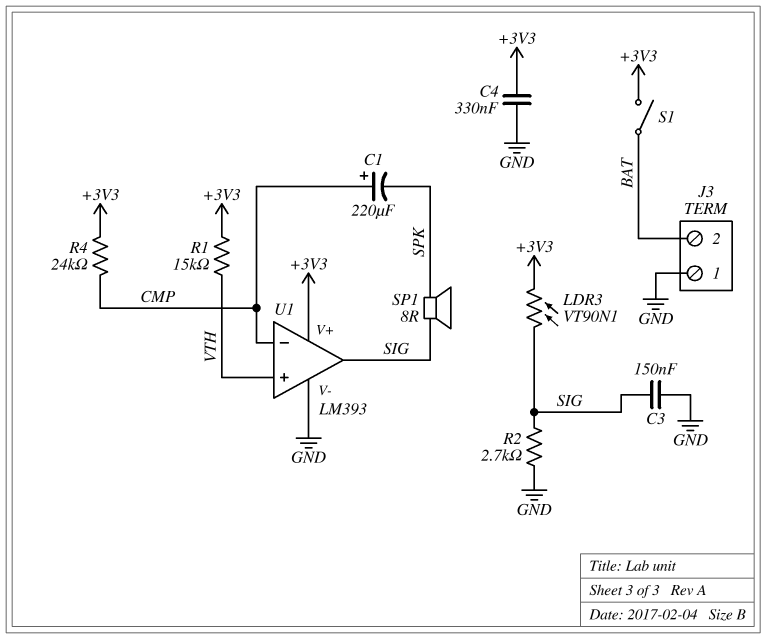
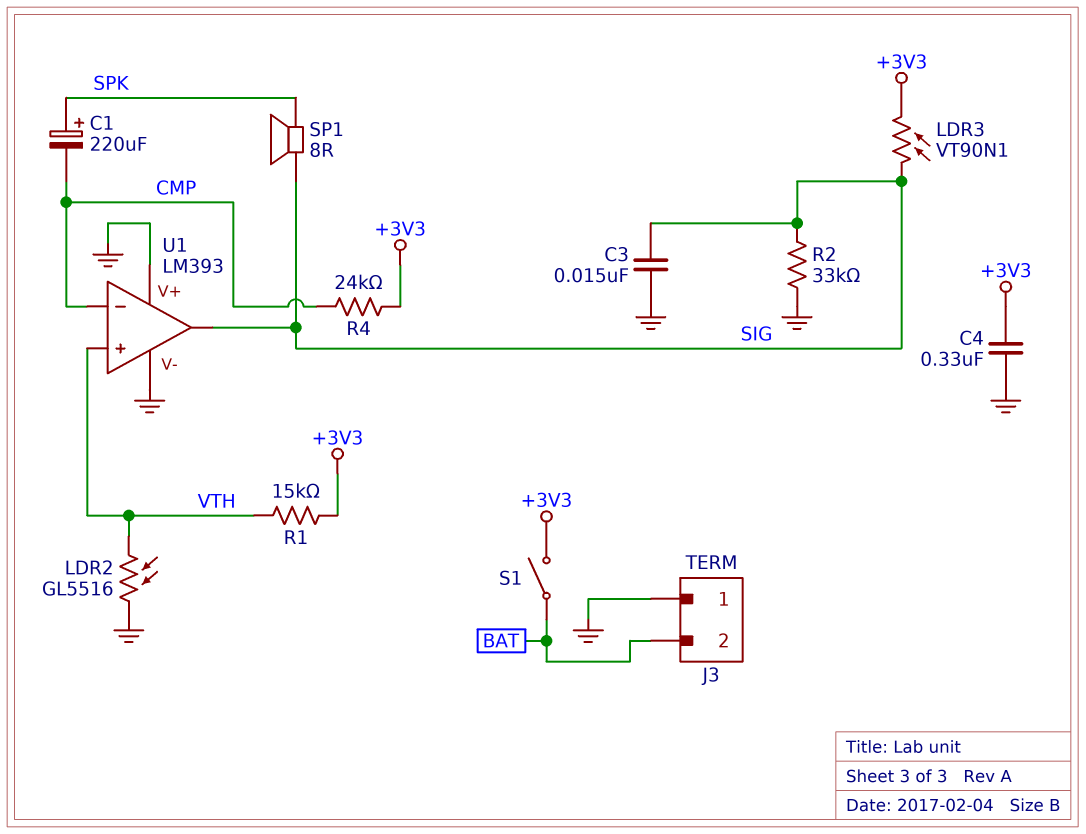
C1: 220uF (plus CMP, minus SPK) -> 220uF (plus SPK, minus CMP)
C3: 150nF (GND, SIG) -> 15nF (GND, SIG)
LDR2: none -> GL5516 (GND, VTH)
R2: 2.7k (GND, SIG) -> 33k (GND, SIG)
U1 pin V+: +3V3 -> GND

